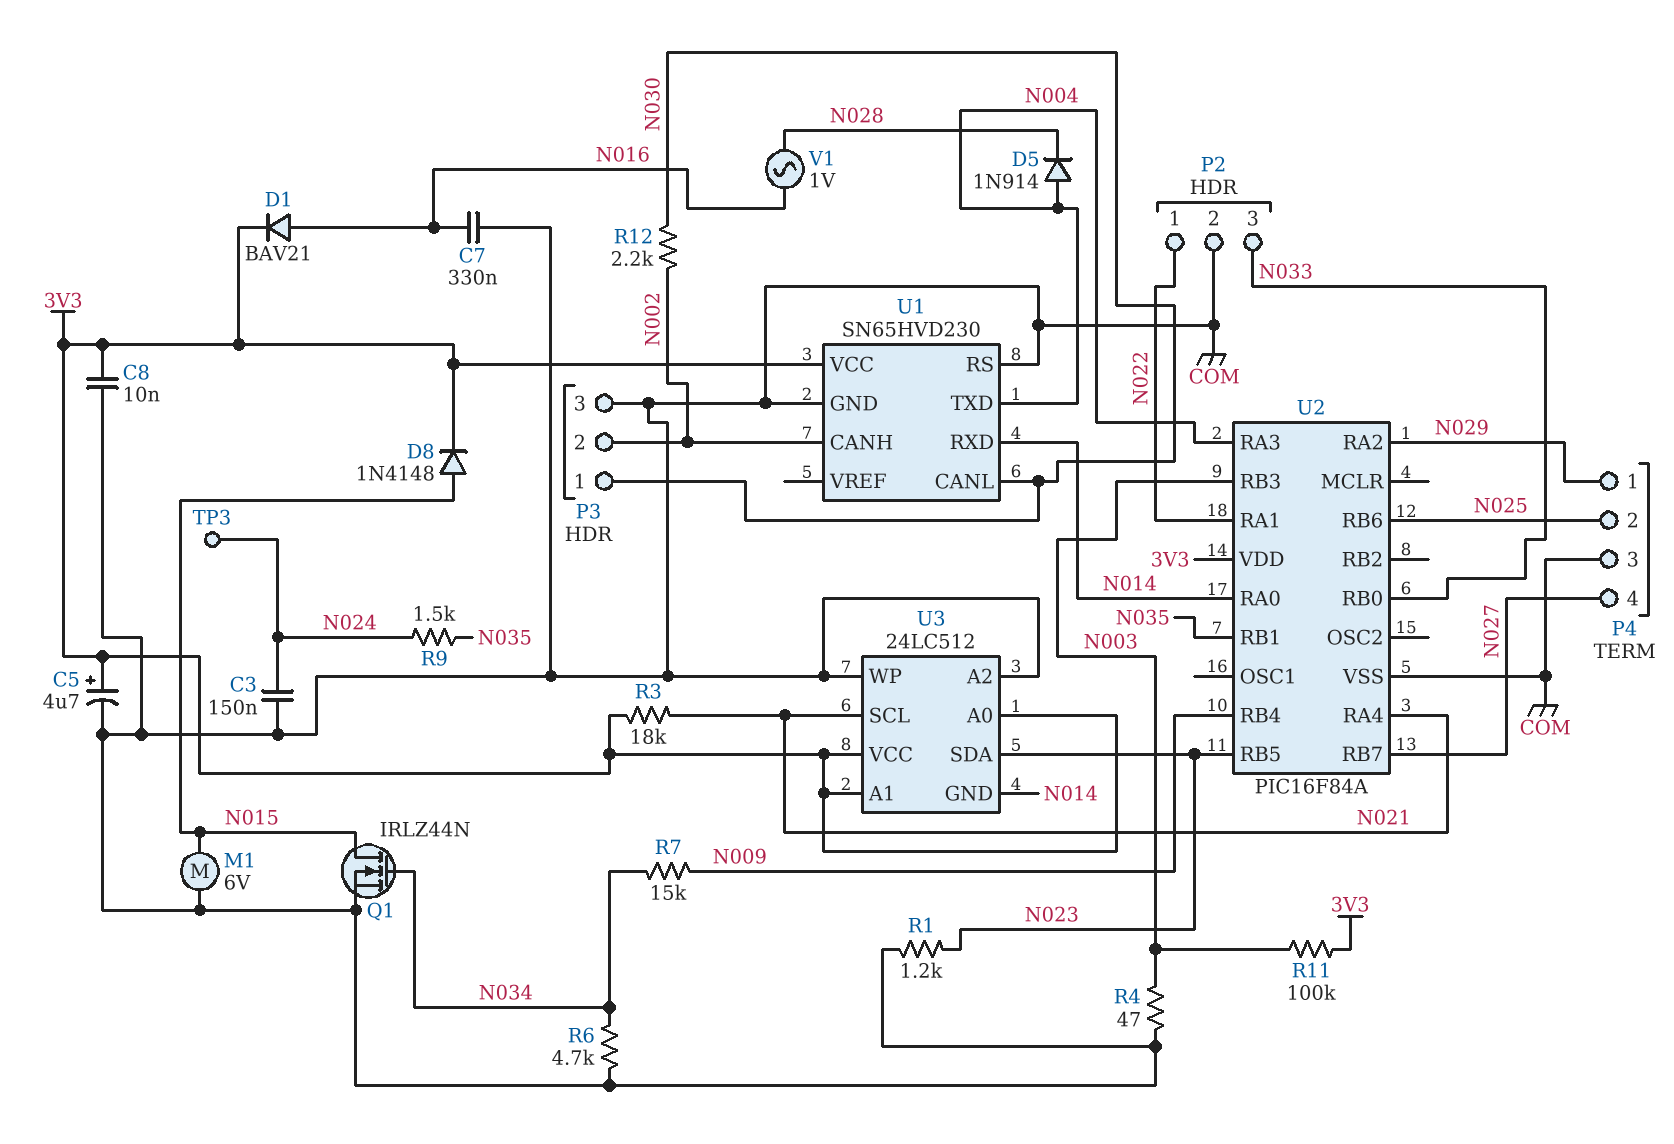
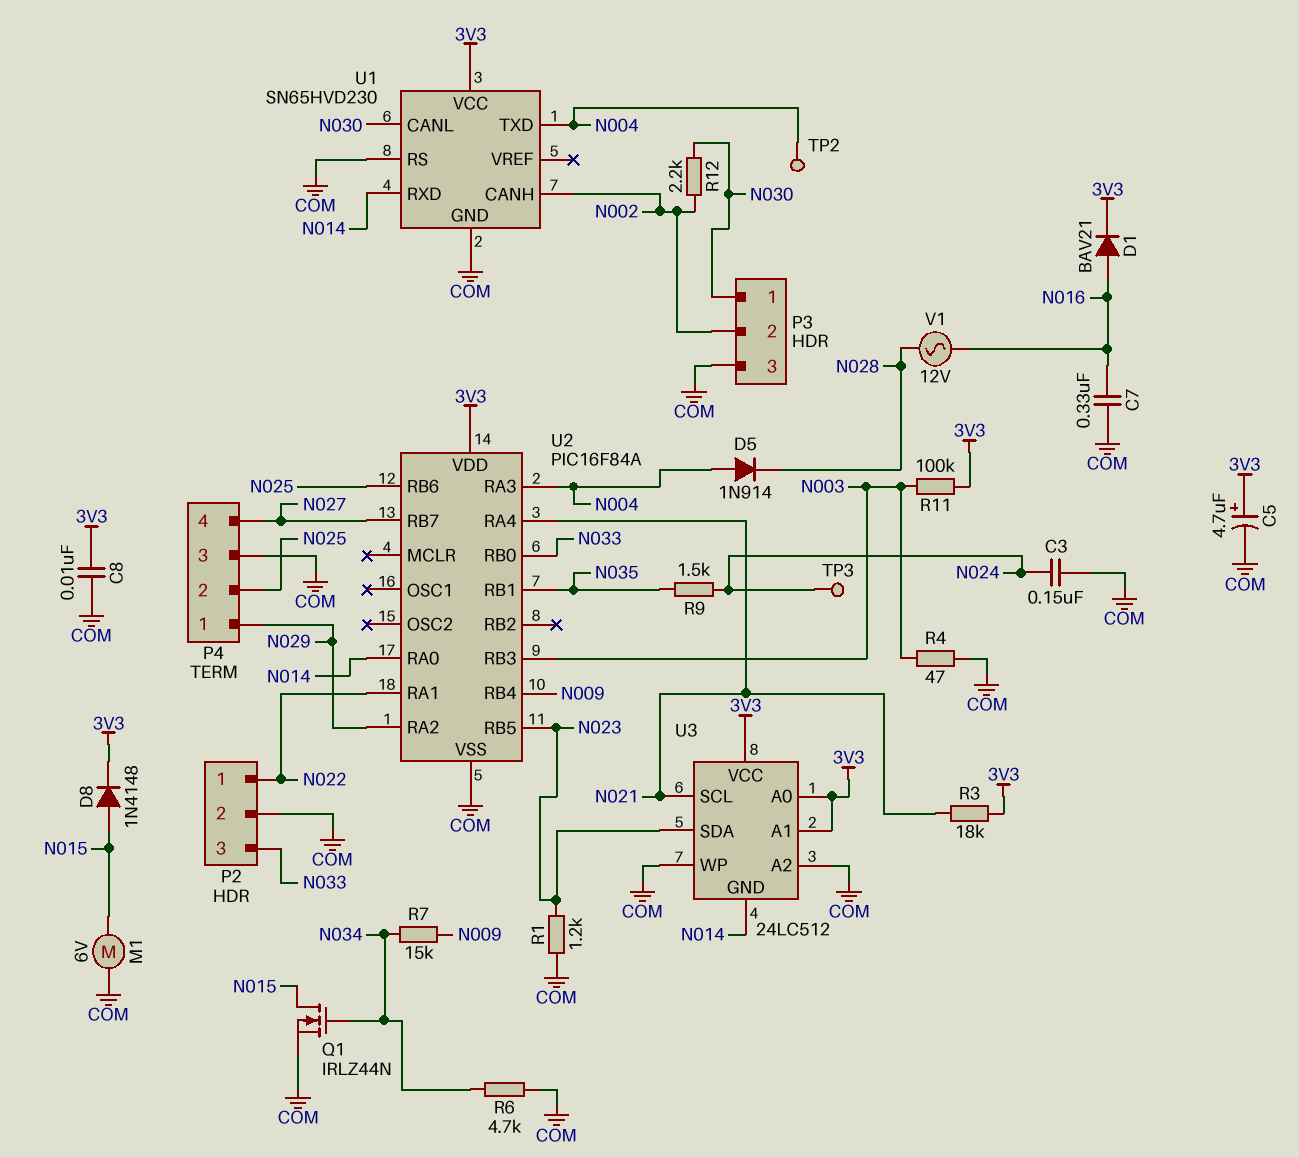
TP2: none -> test point (N004)
V1: AC 1V (N016, N028) -> AC 12V (N016, N028)

